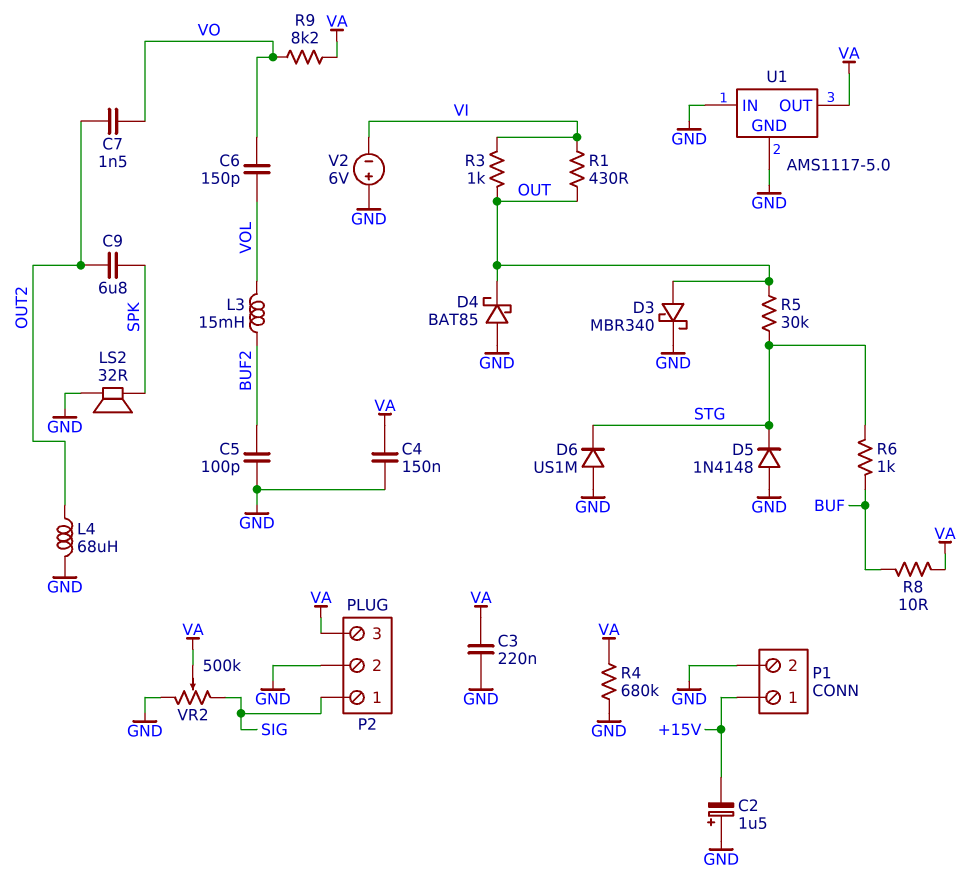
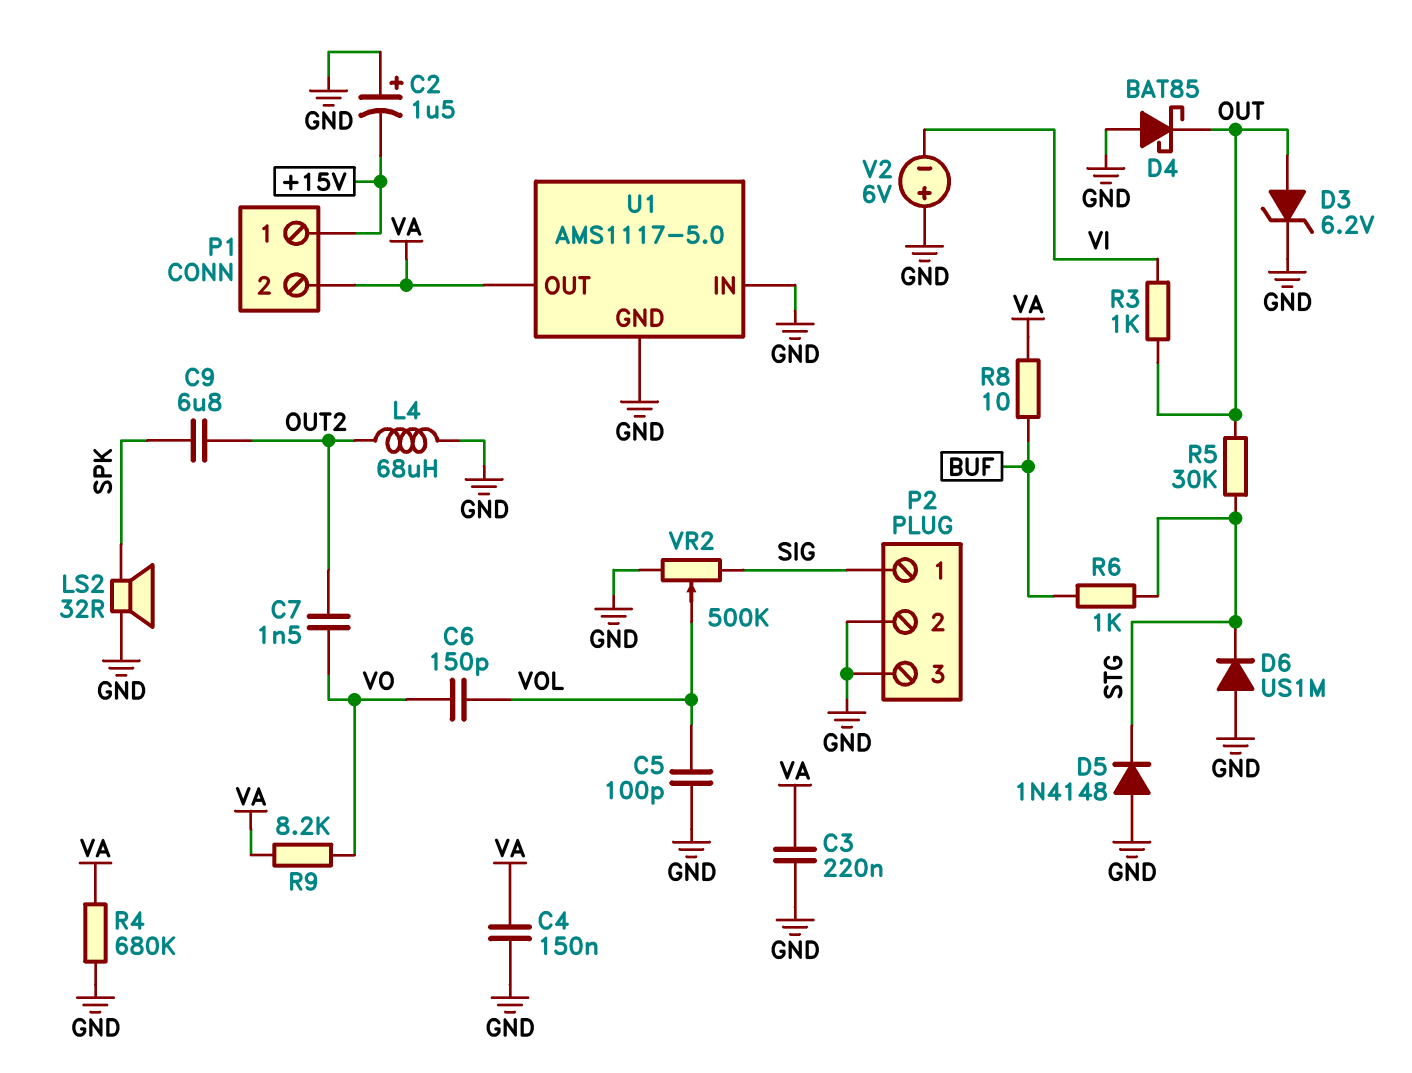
C5: 100pF (BUF2, GND) -> 100pF (GND, VOL)
D3: schottky MBR340 (A OUT, K GND) -> zener 6.2V (A OUT, K GND)
L3: 15mH (BUF2, VOL) -> none
P1 pin 2: GND -> VA
P2 pin 3: VA -> GND
R1: 430 (OUT, VI) -> none
VR2: 500k (GND, SIG, wiper VA) -> 500k (GND, SIG, wiper VOL)

